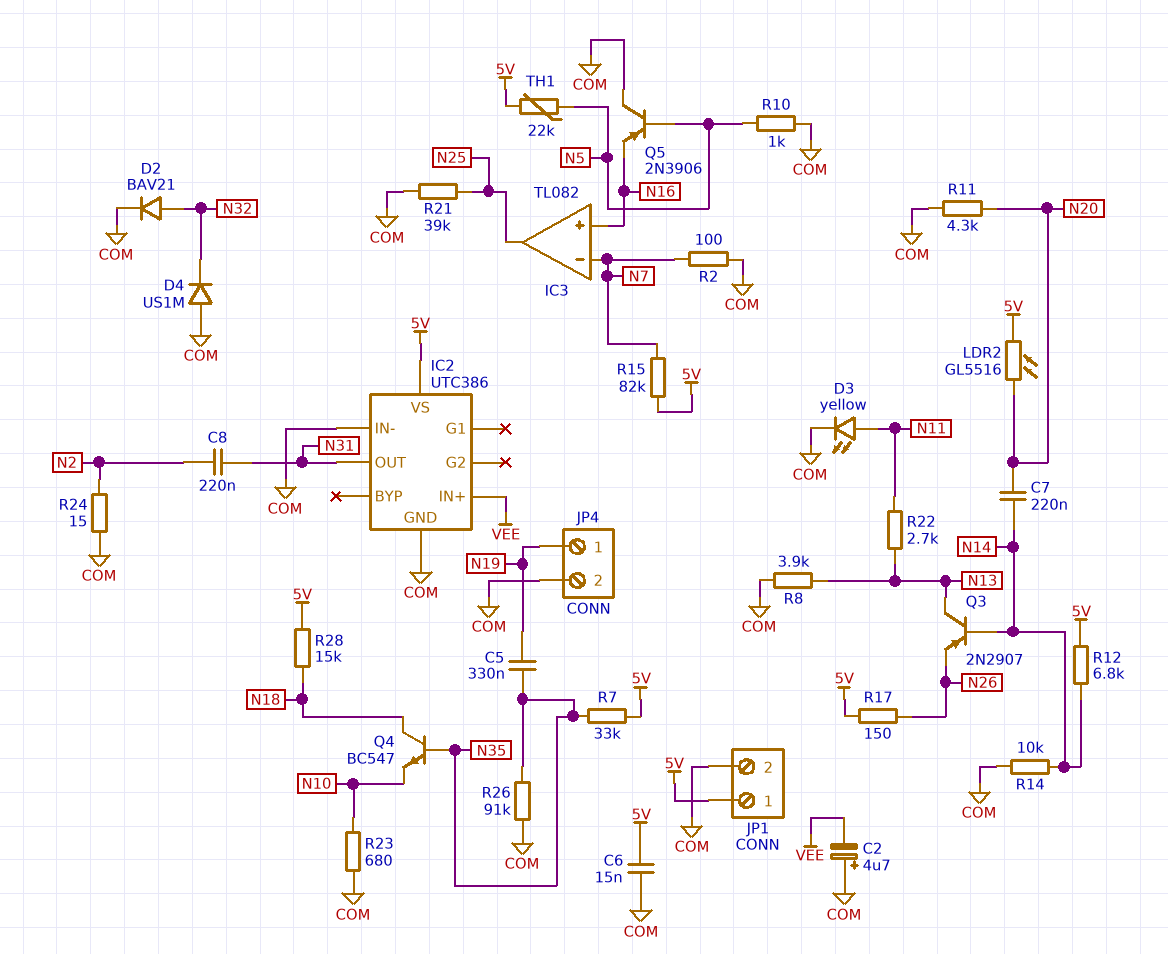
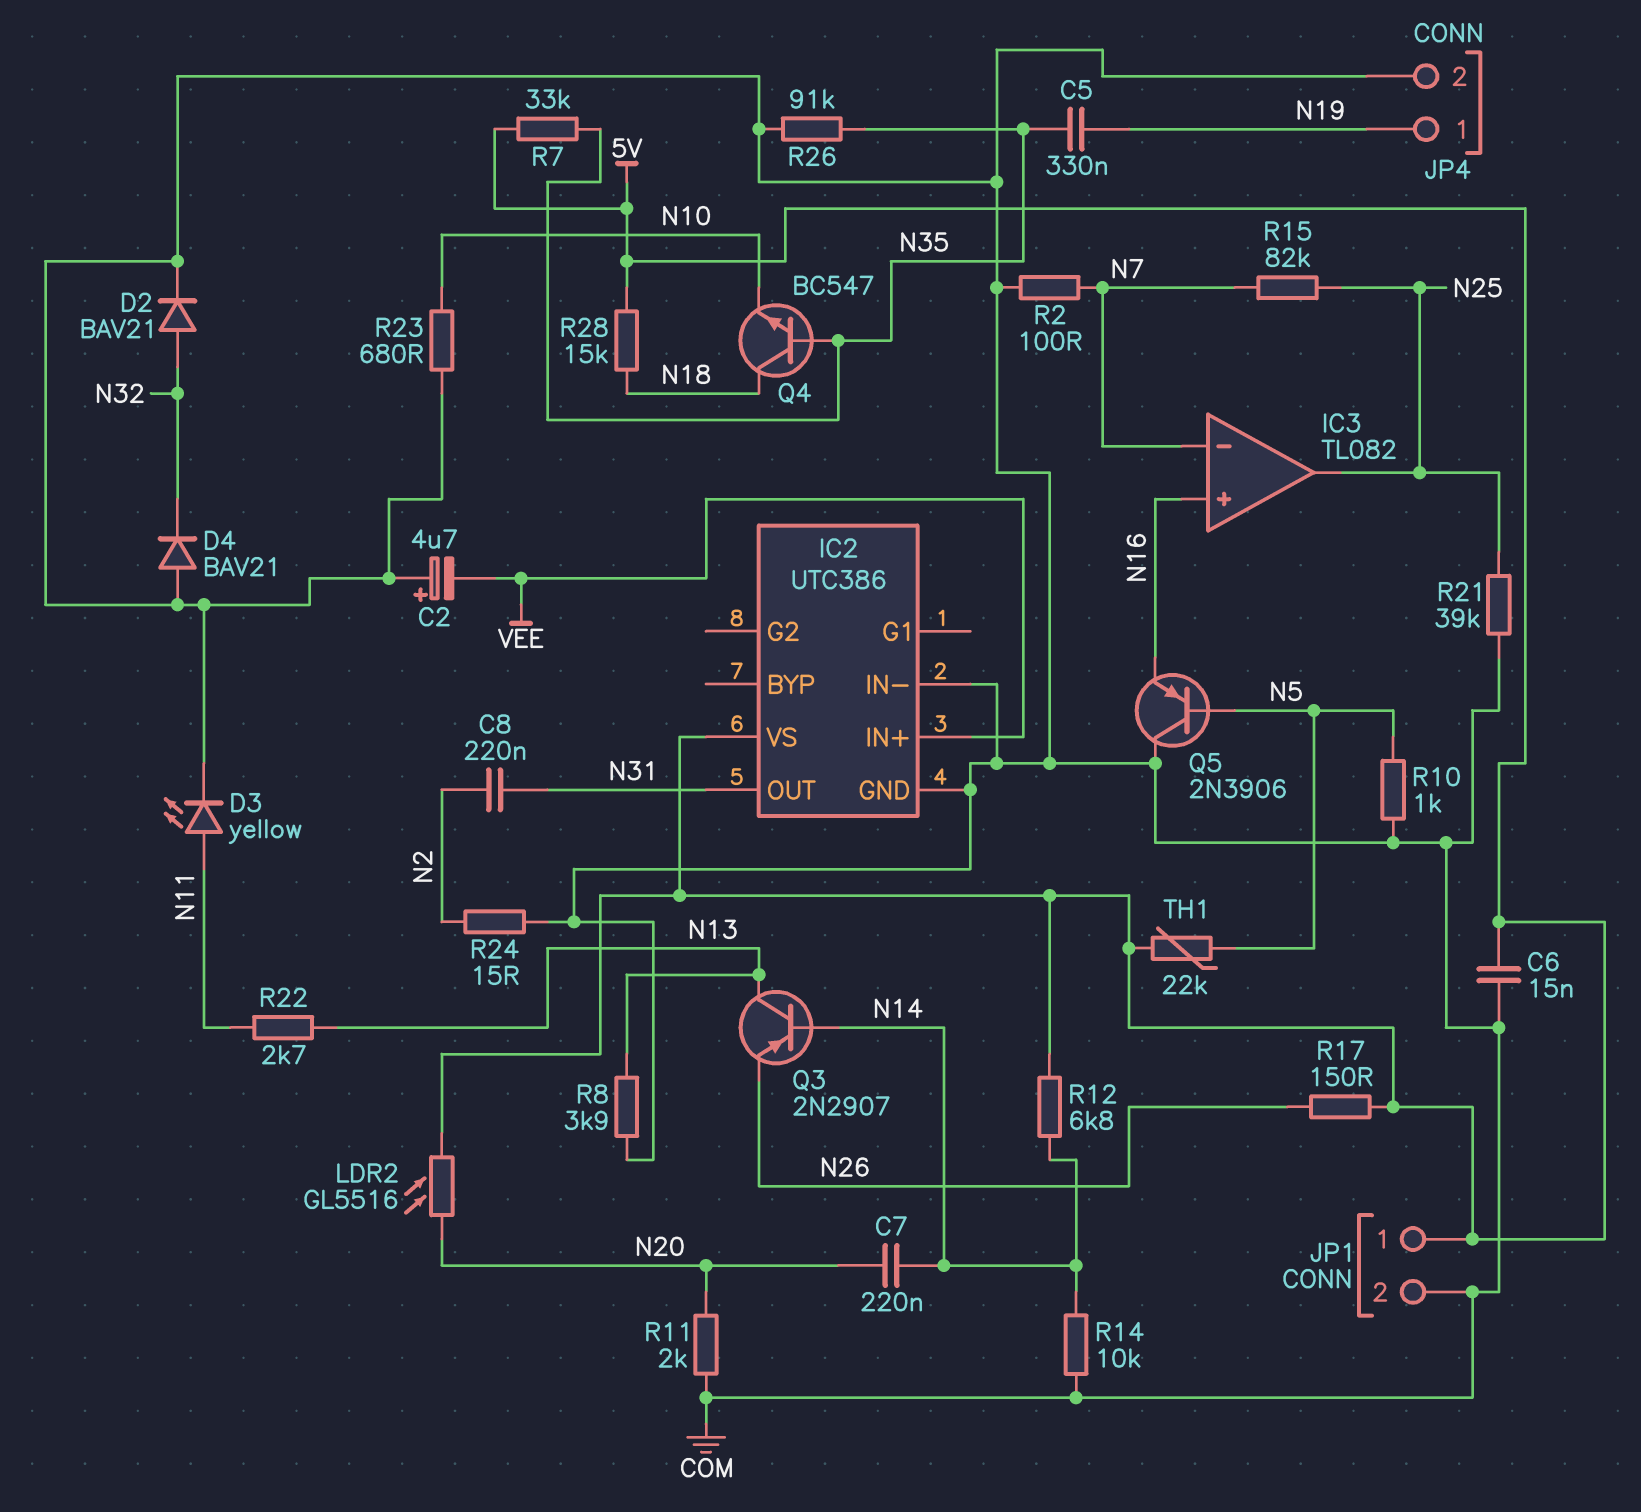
D4: diode US1M (A COM, K N32) -> diode BAV21 (A COM, K N32)
R11: 4.3k (COM, N20) -> 2k (COM, N20)
R15: 82k (5V, N7) -> 82k (N7, N25)

